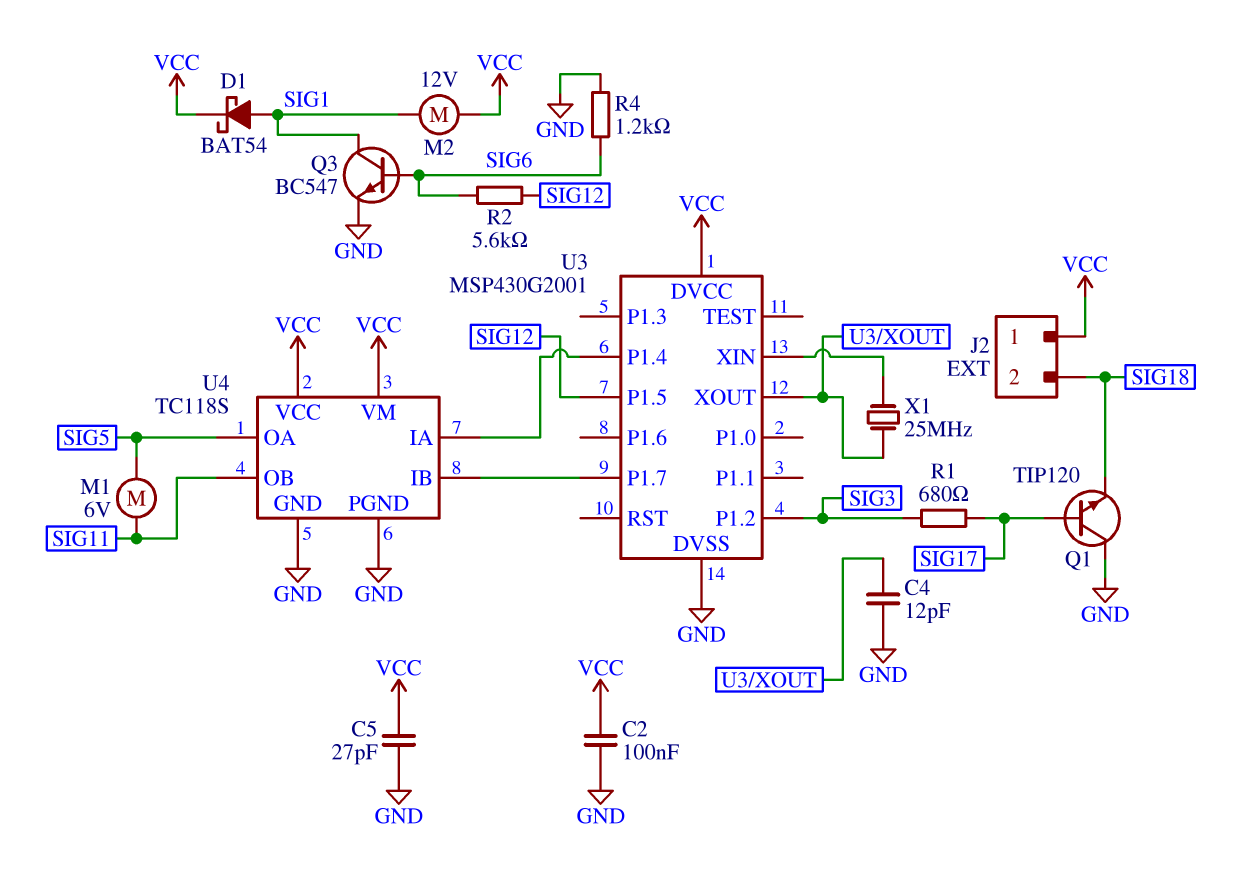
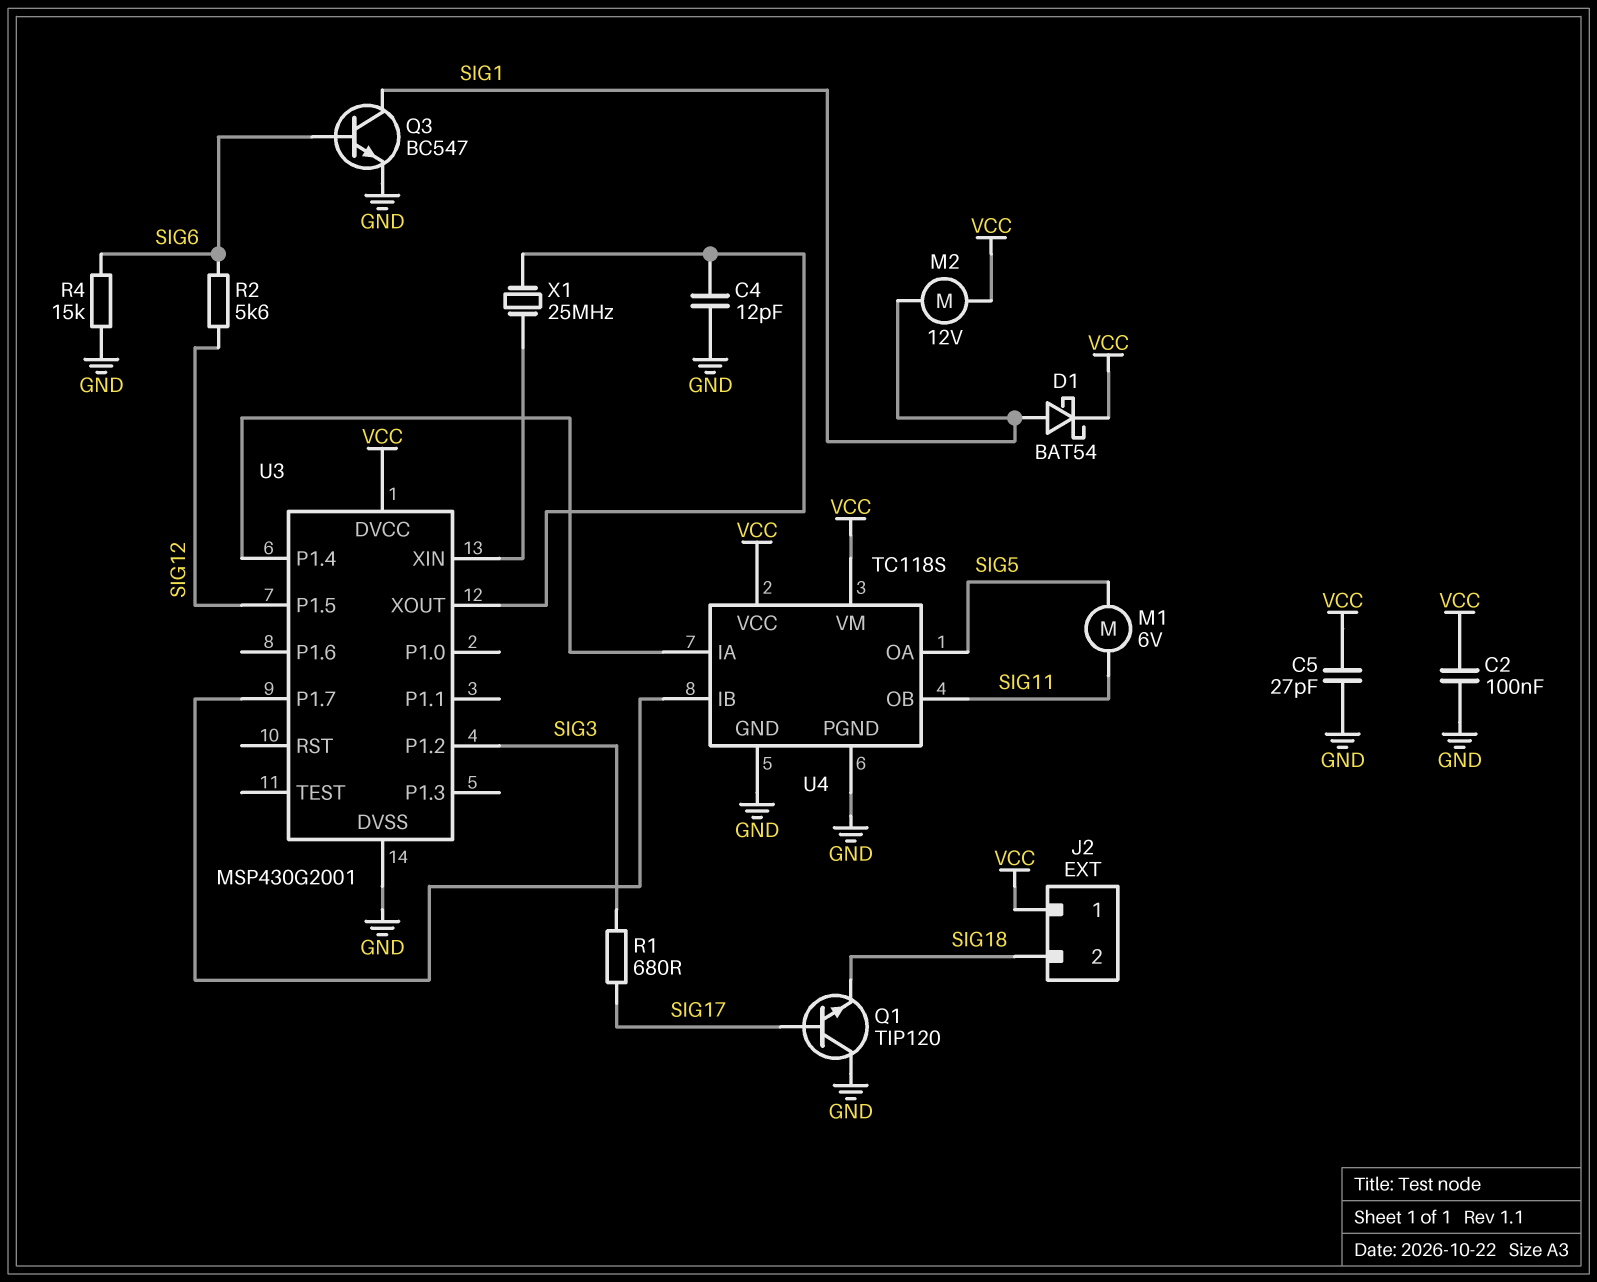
R4: 1.2k (GND, SIG6) -> 15k (GND, SIG6)

